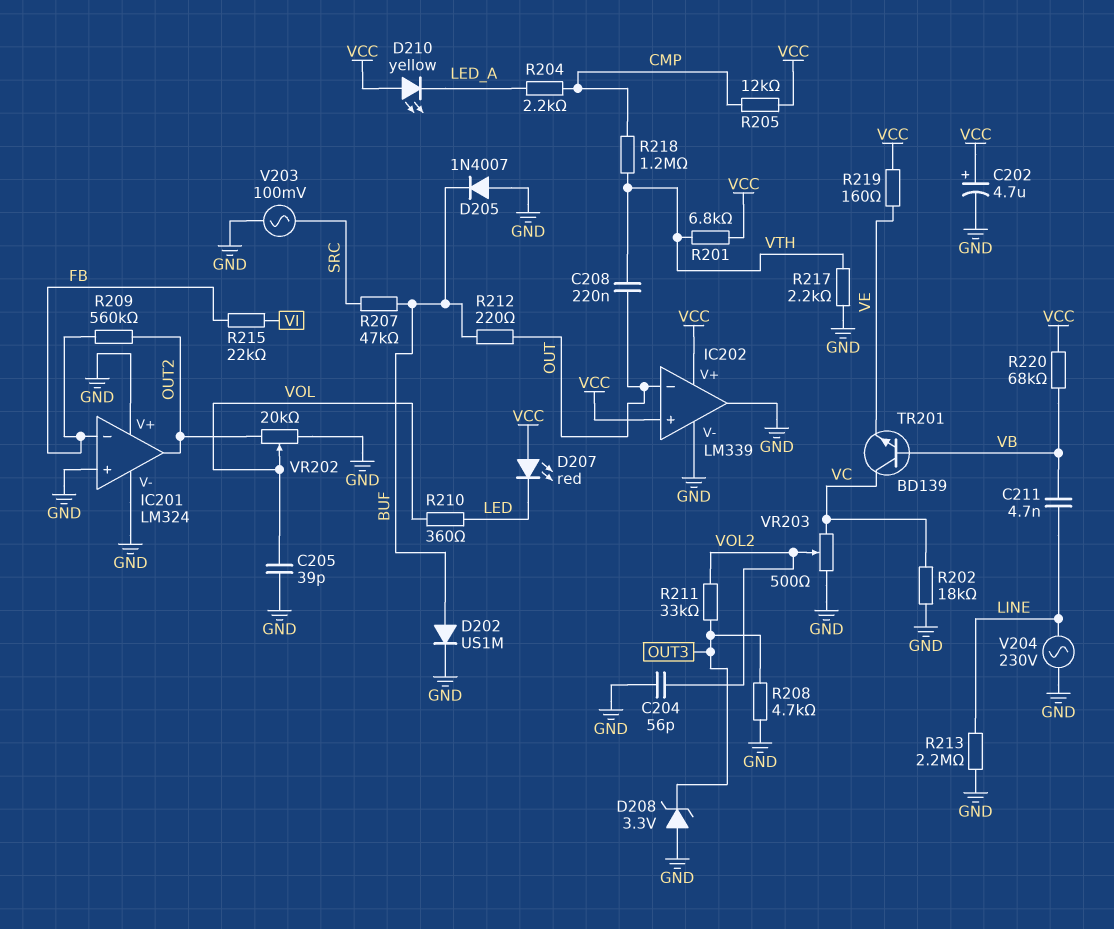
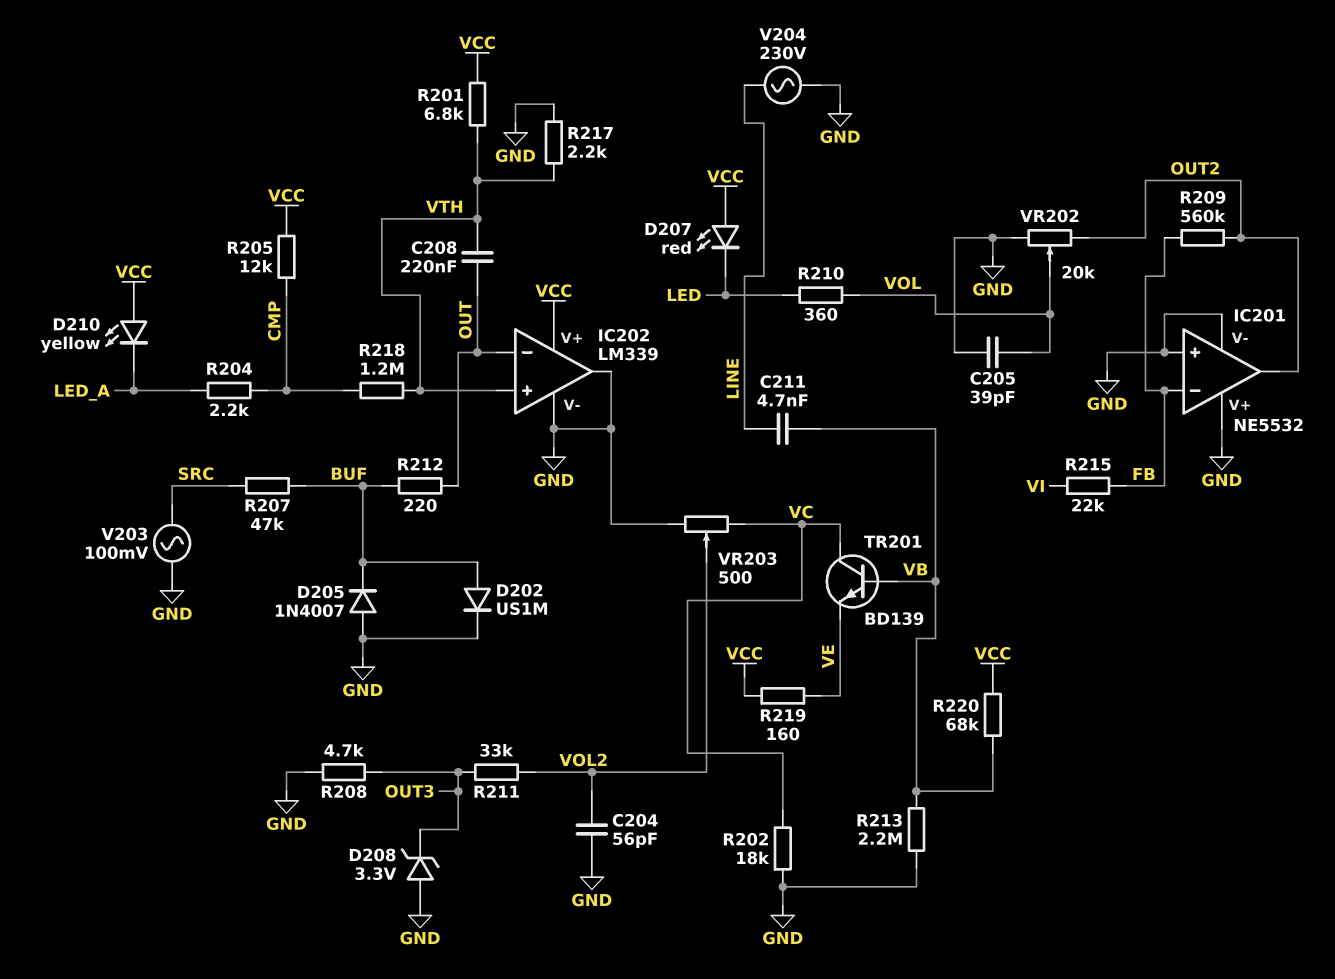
C202: 4.7uF (plus VCC, minus GND) -> none
IC201: LM324 -> NE5532
IC202 pin in+: VCC -> VTH
R213: 2.2M (GND, LINE) -> 2.2M (GND, VB)

